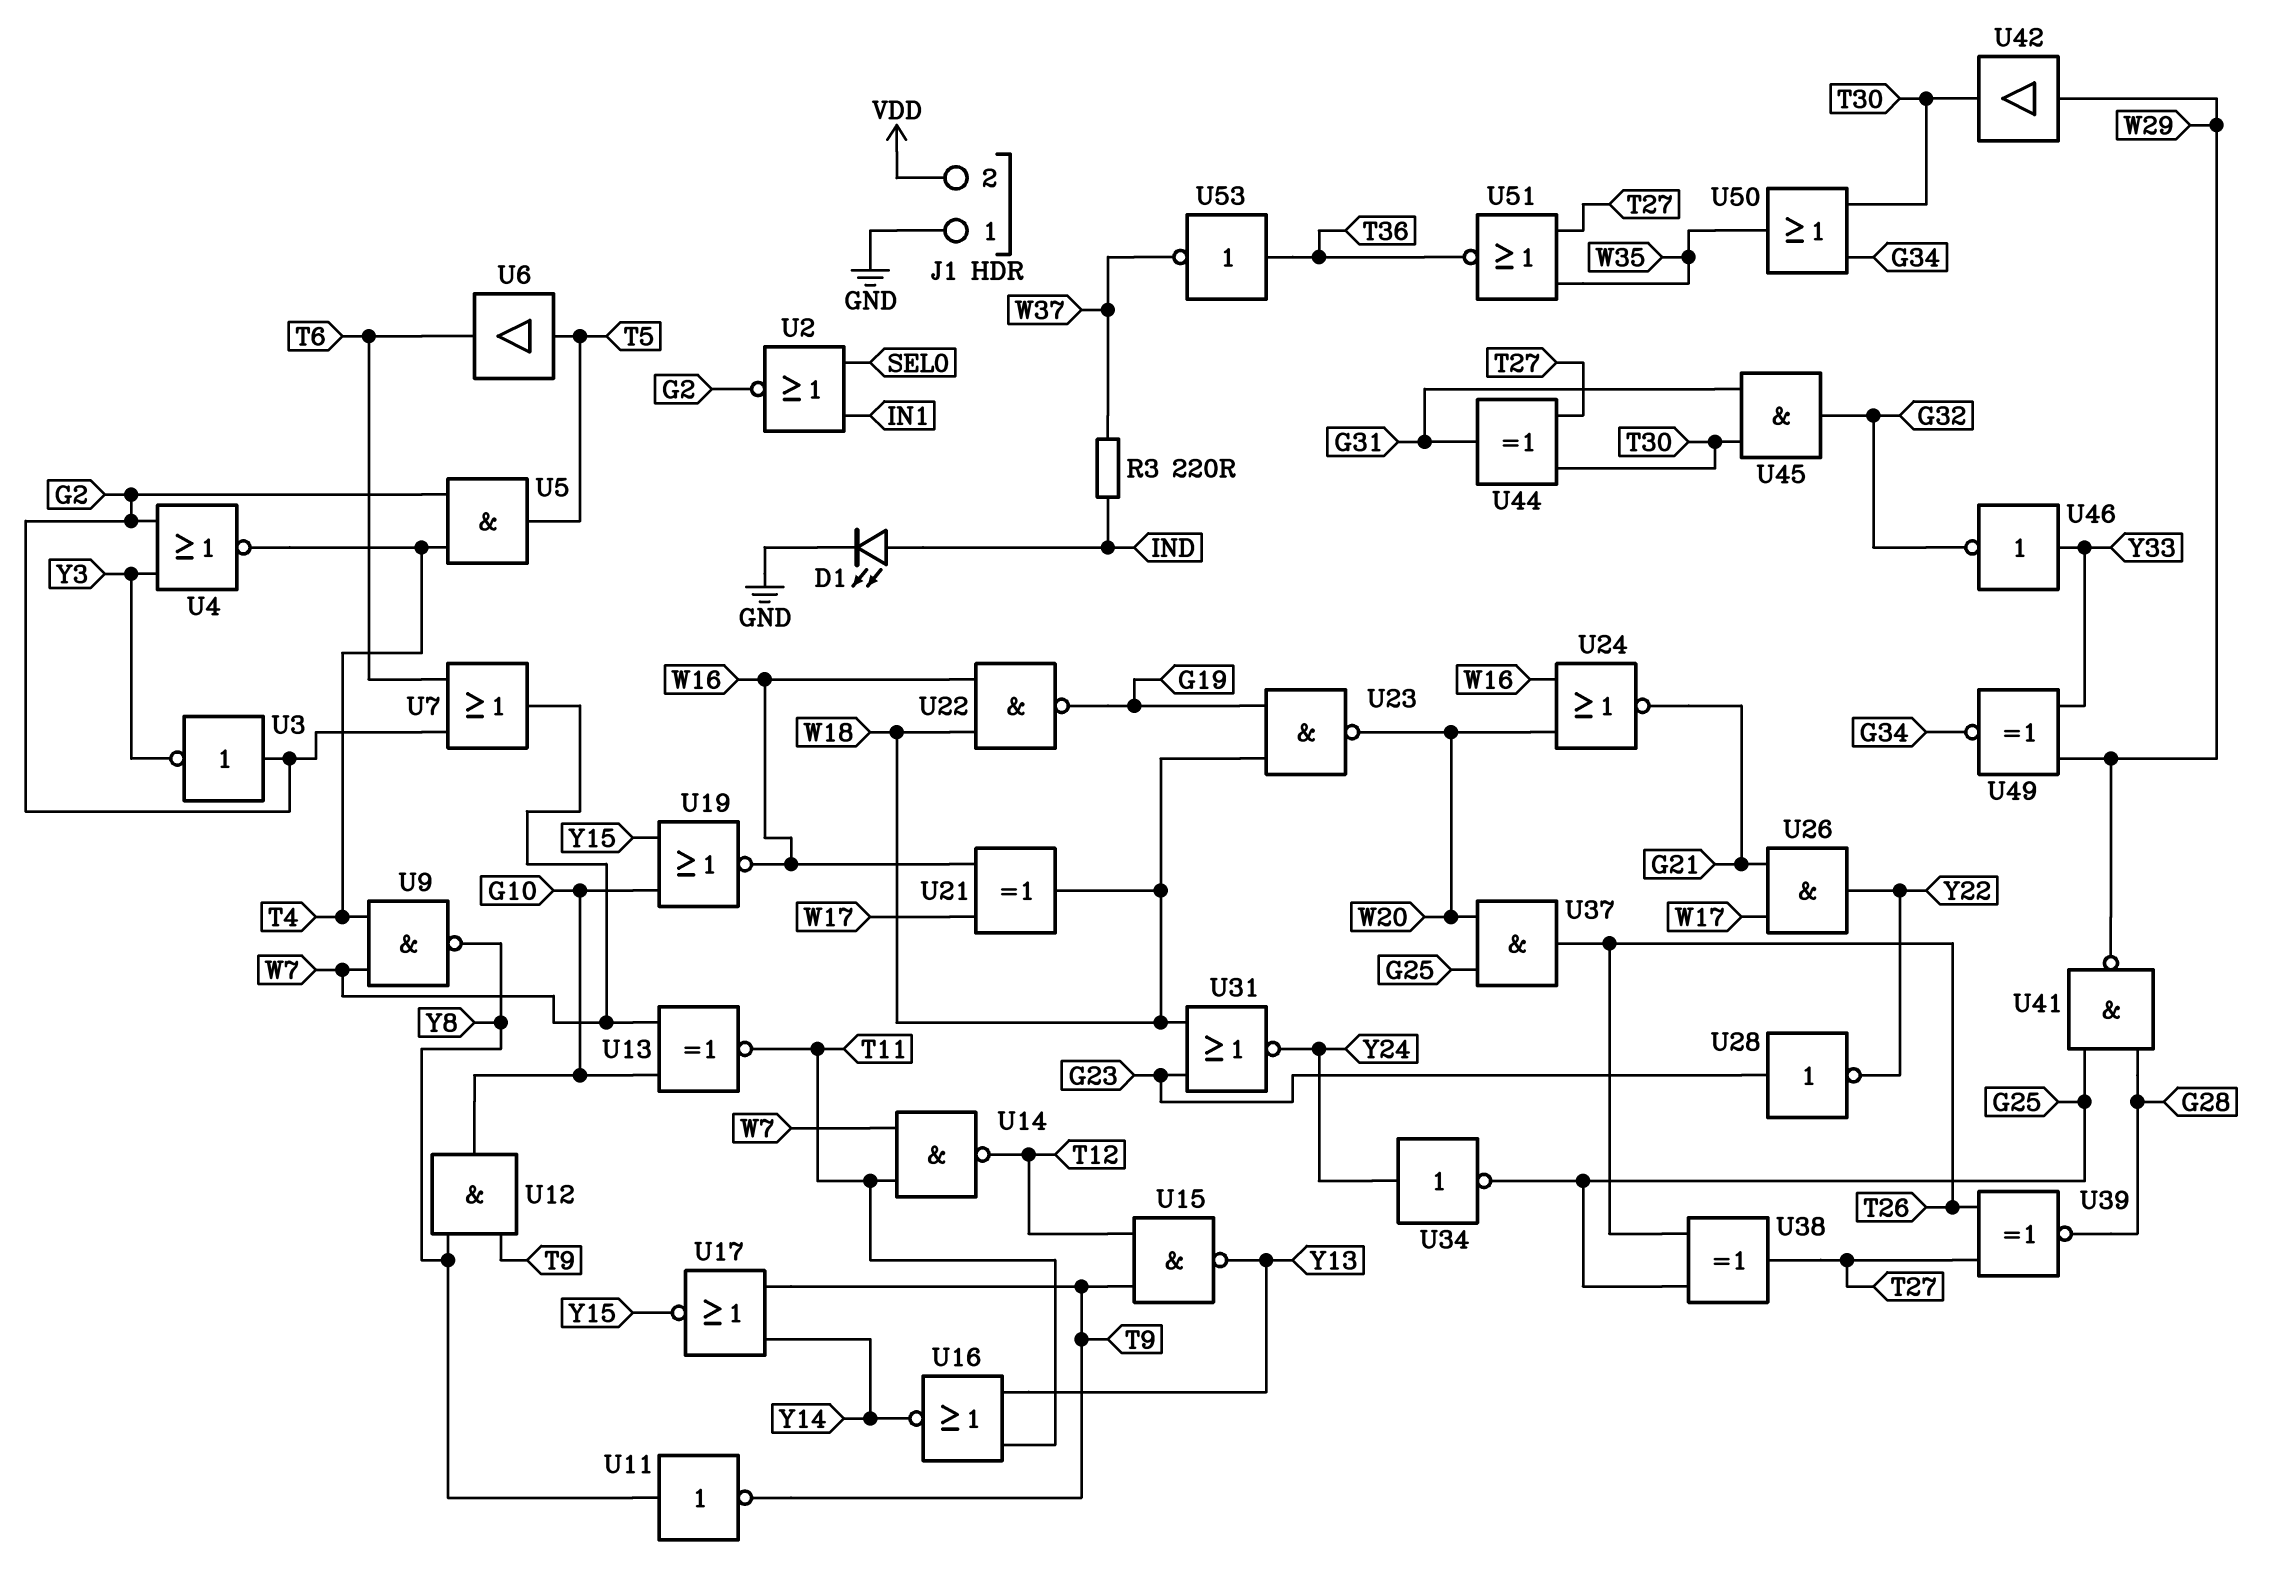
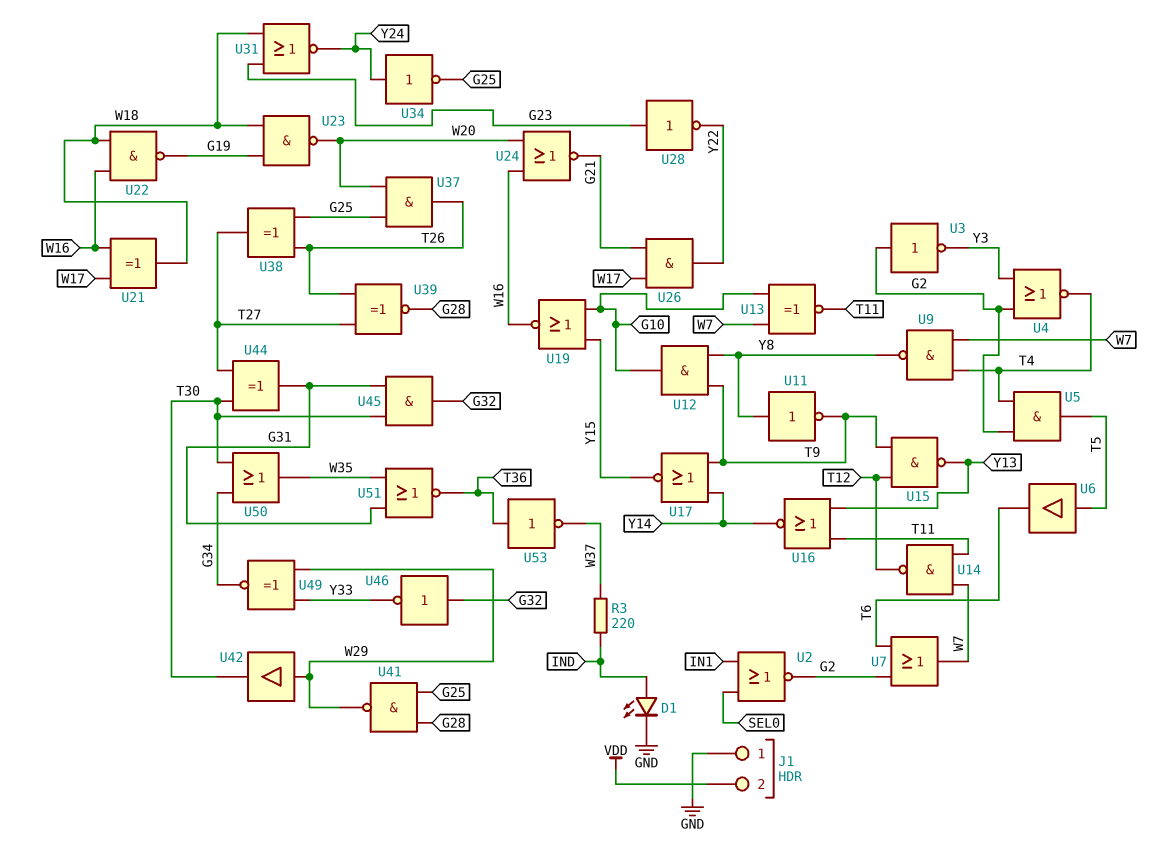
U46: NOT (in Y33, out G32) -> NOT (in G32, out Y33)
U51: NOR (in T27, in W35, out T36) -> NOR (in G31, in W35, out T36)

